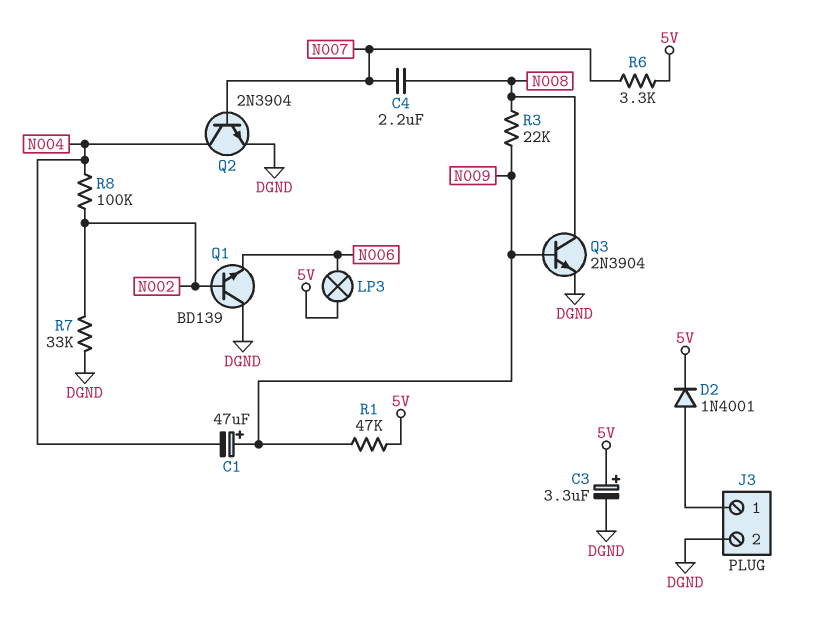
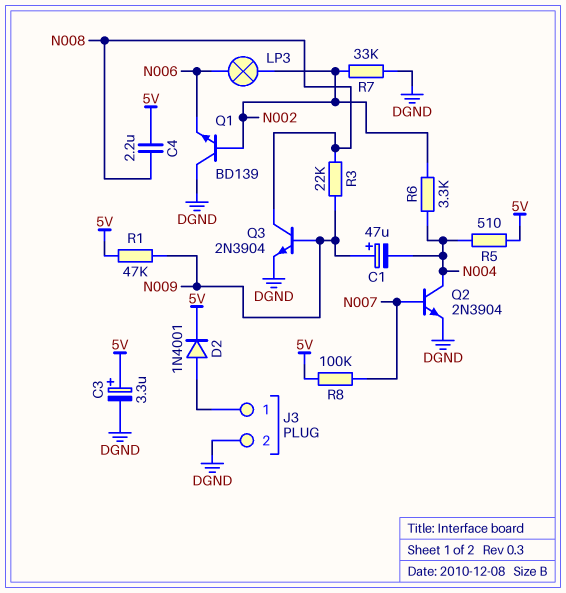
C4: 2.2uF (N007, N008) -> 2.2uF (5V, N008)
LP3: lamp (5V, N006) -> lamp (N002, N006)
R5: none -> 510 (5V, N004)
R6: 3.3k (5V, N007) -> 3.3k (N002, N004)
R8: 100k (N002, N004) -> 100k (5V, N007)

